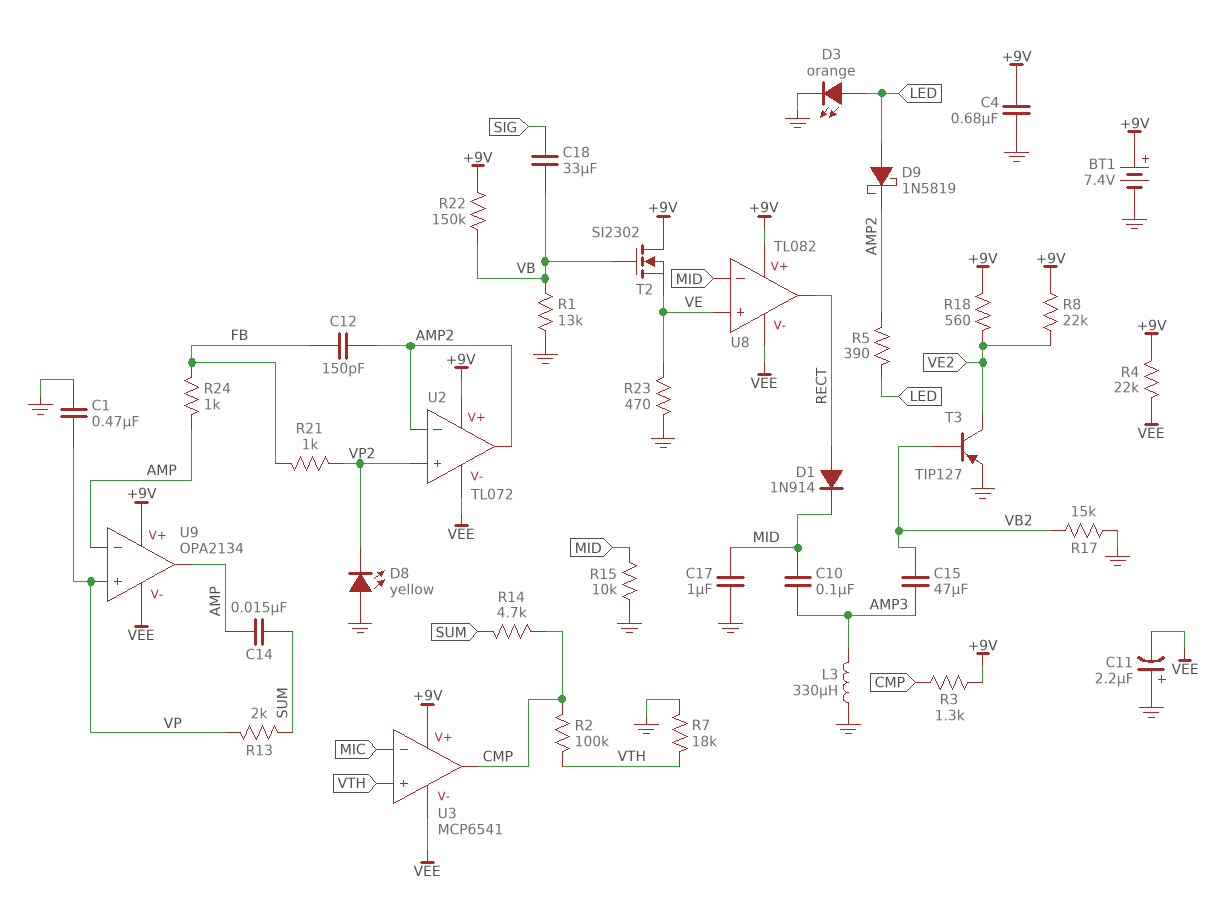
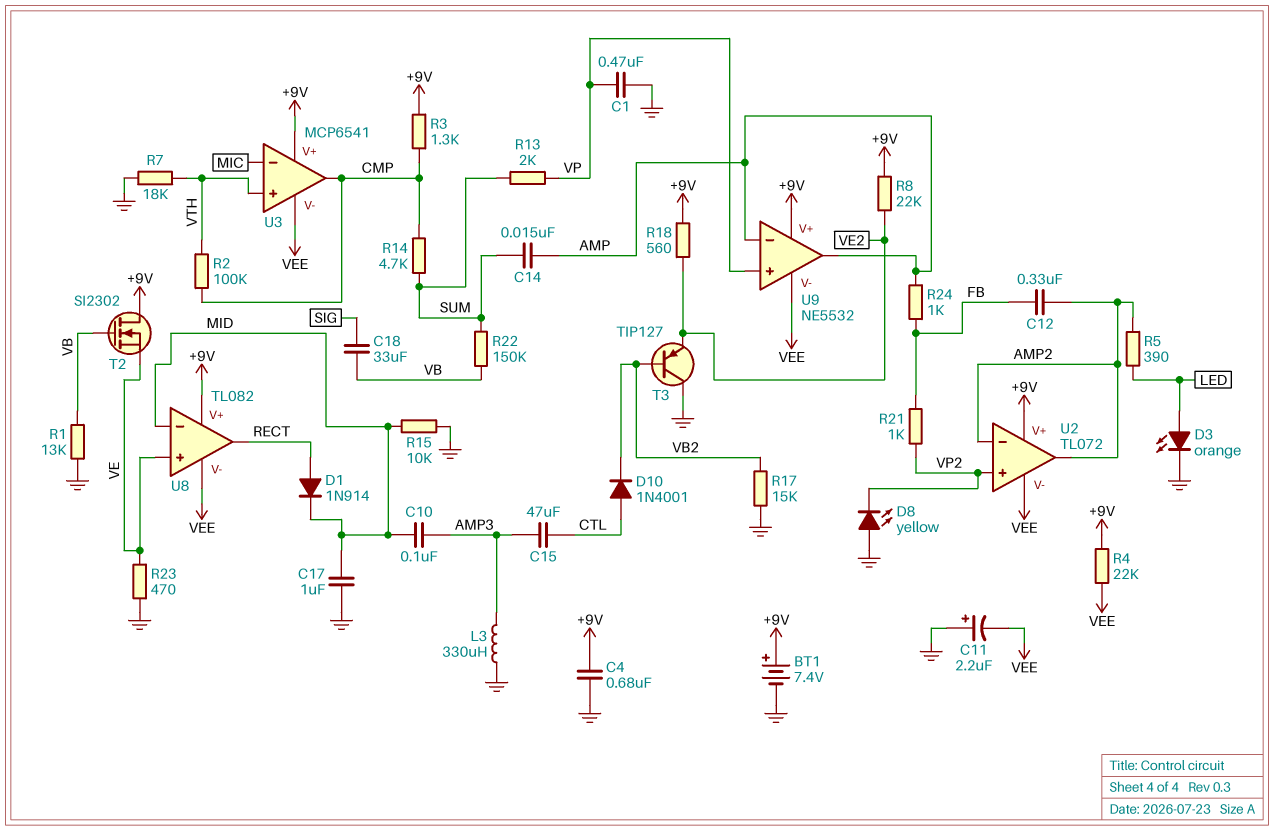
C12: 150pF (AMP2, FB) -> 330nF (AMP2, FB)
C15: 47uF (AMP3, VB2) -> 47uF (AMP3, CTL)
D9: schottky 1N5819 (A LED, K AMP2) -> none
D10: none -> diode 1N4001 (A CTL, K VB2)
R22: 150k (+9V, VB) -> 150k (SUM, VB)
T3: PNP TIP127 (B VB2, C VE2, E GND) -> PNP TIP127 (B VB2, C GND, E VE2)
U9: OPA2134 -> NE5532

